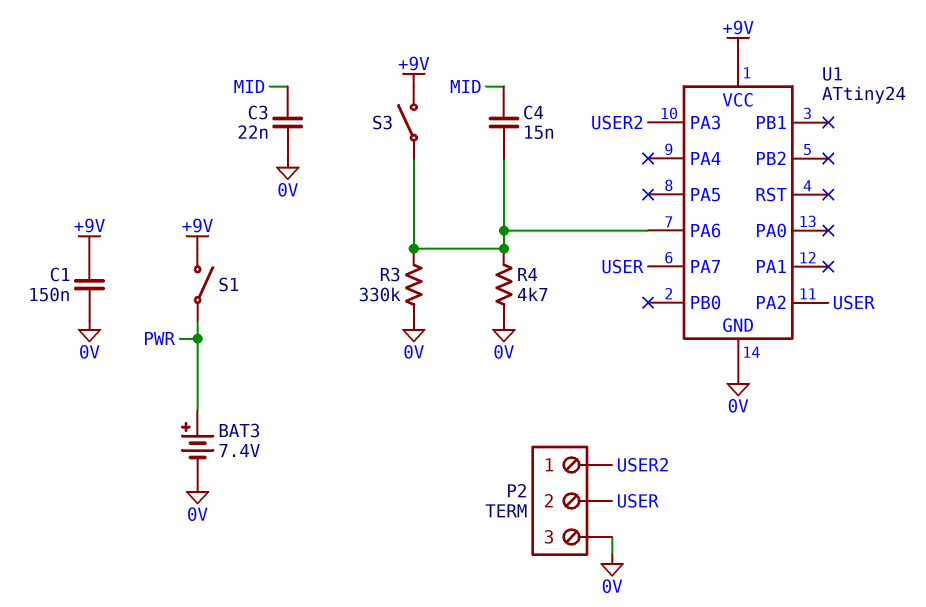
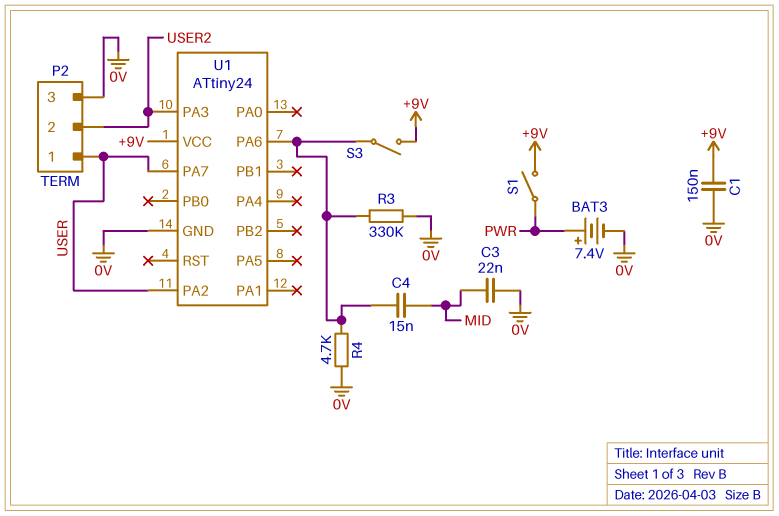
P2 pin 1: USER2 -> USER
P2 pin 2: USER -> USER2

